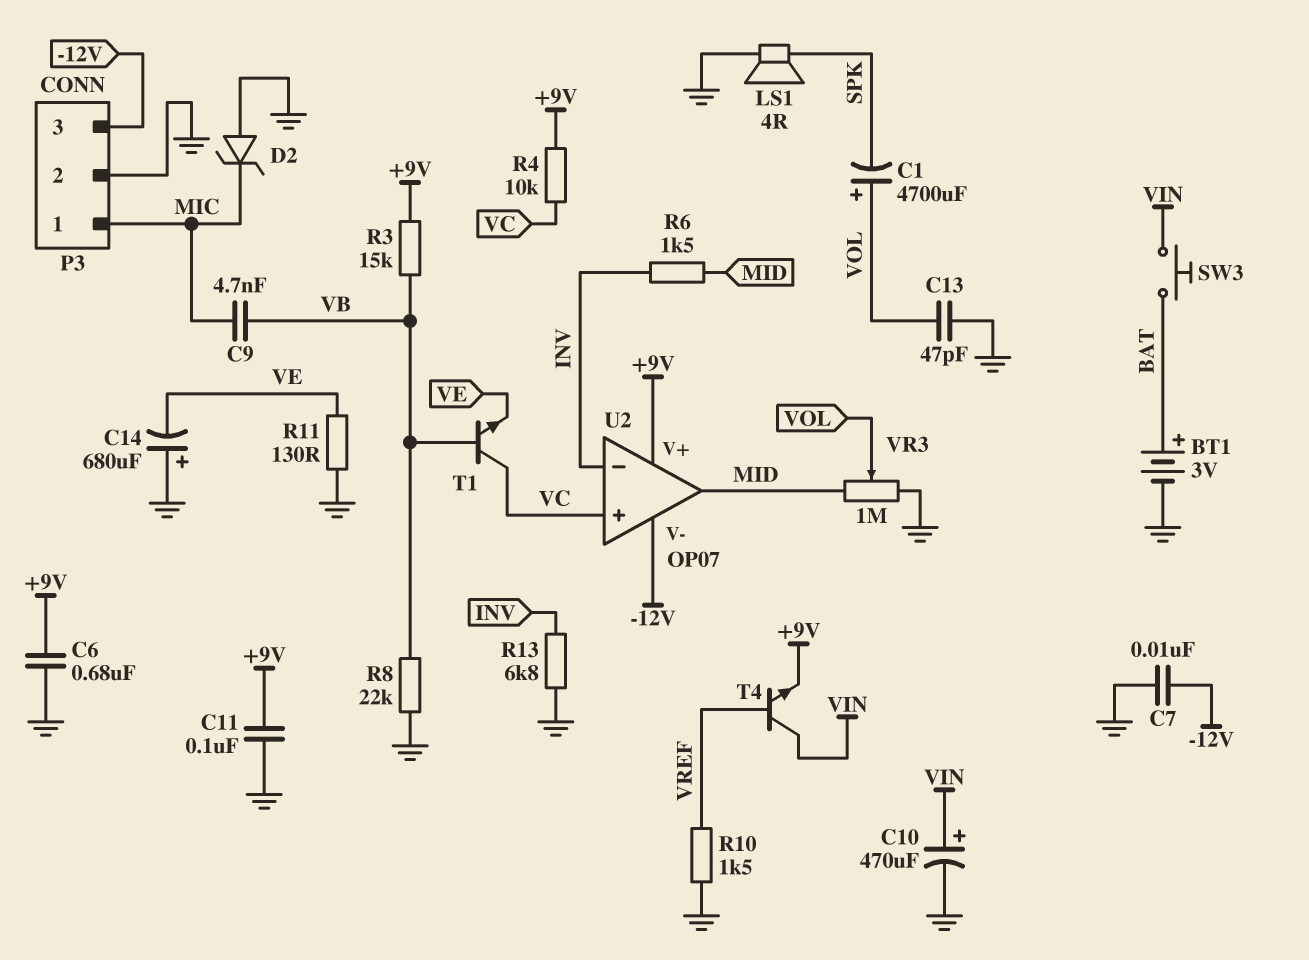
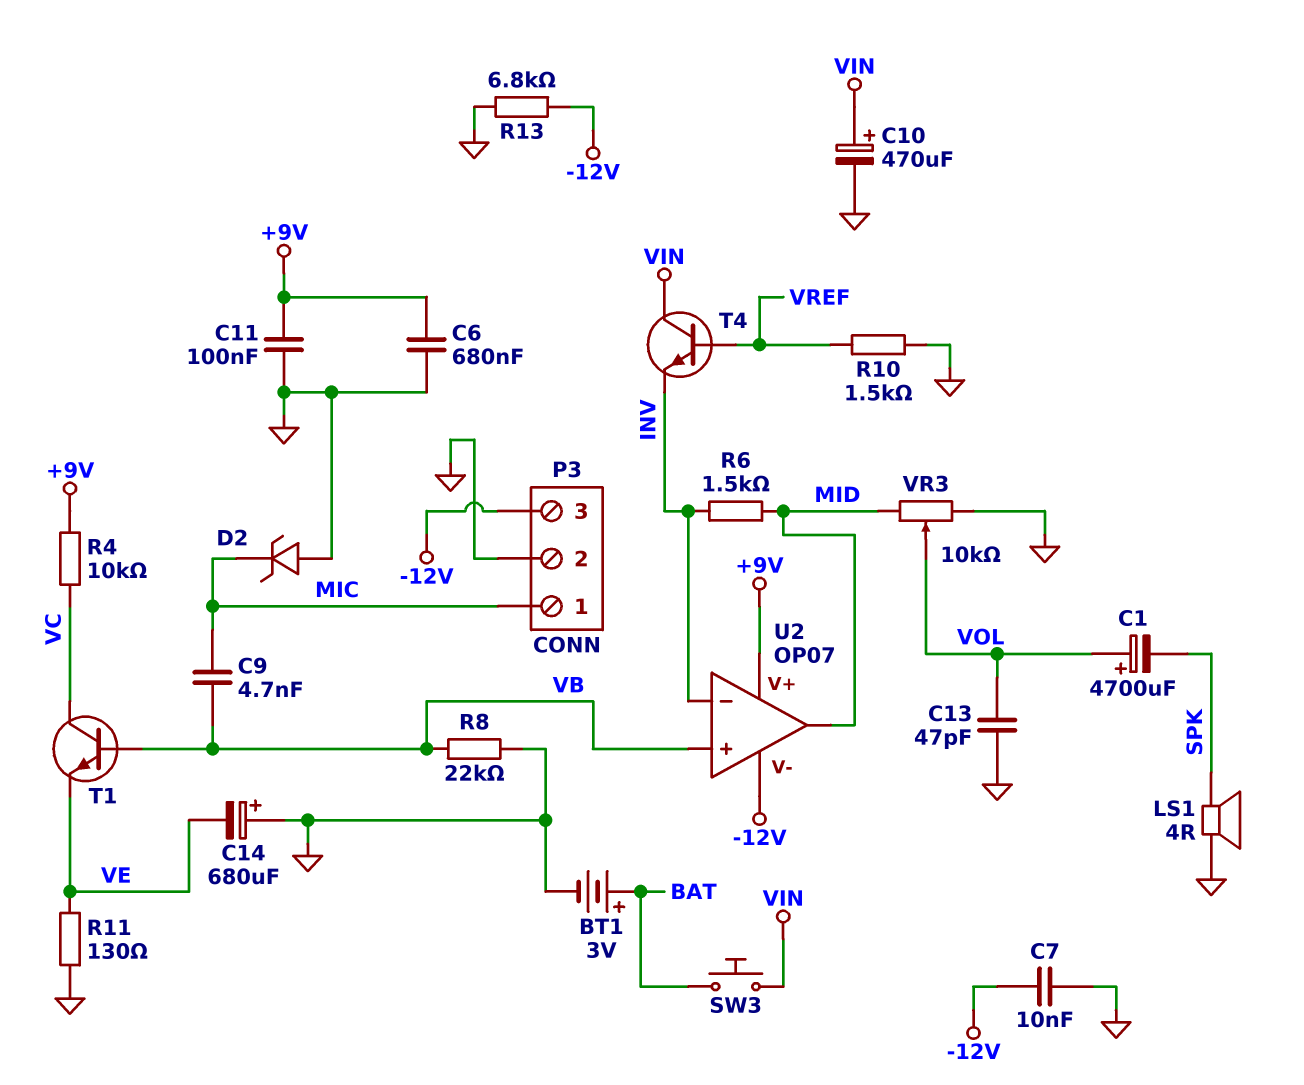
R3: 15k (+9V, VB) -> none
R13: 6.8k (GND, INV) -> 6.8k (-12V, GND)
T4: NPN (B VREF, C VIN, E +9V) -> NPN (B VREF, C VIN, E INV)
U2 pin in+: VC -> VB
VR3: 1M (GND, MID, wiper VOL) -> 10k (GND, MID, wiper VOL)

